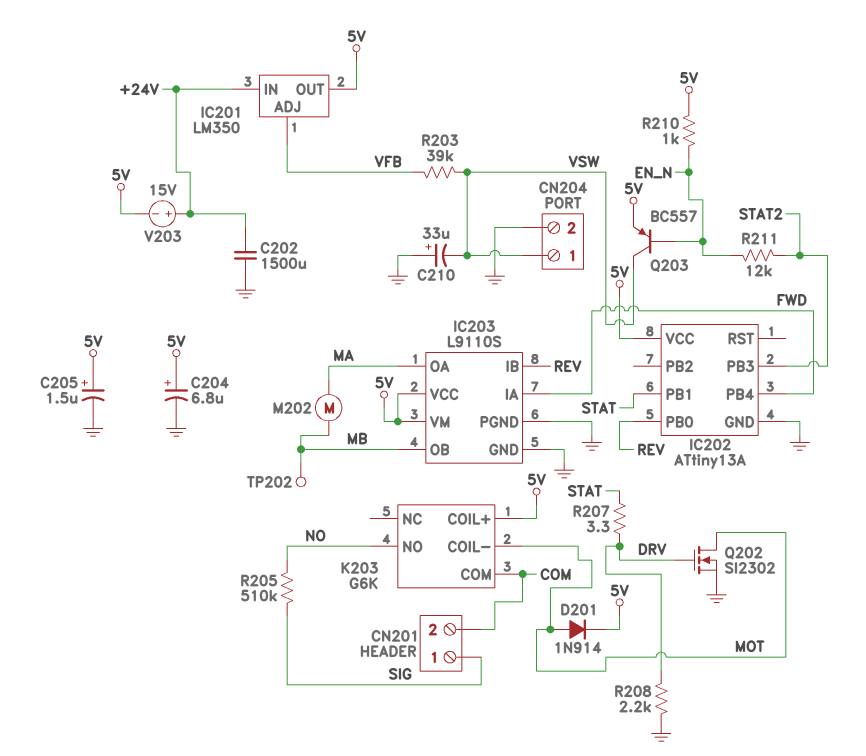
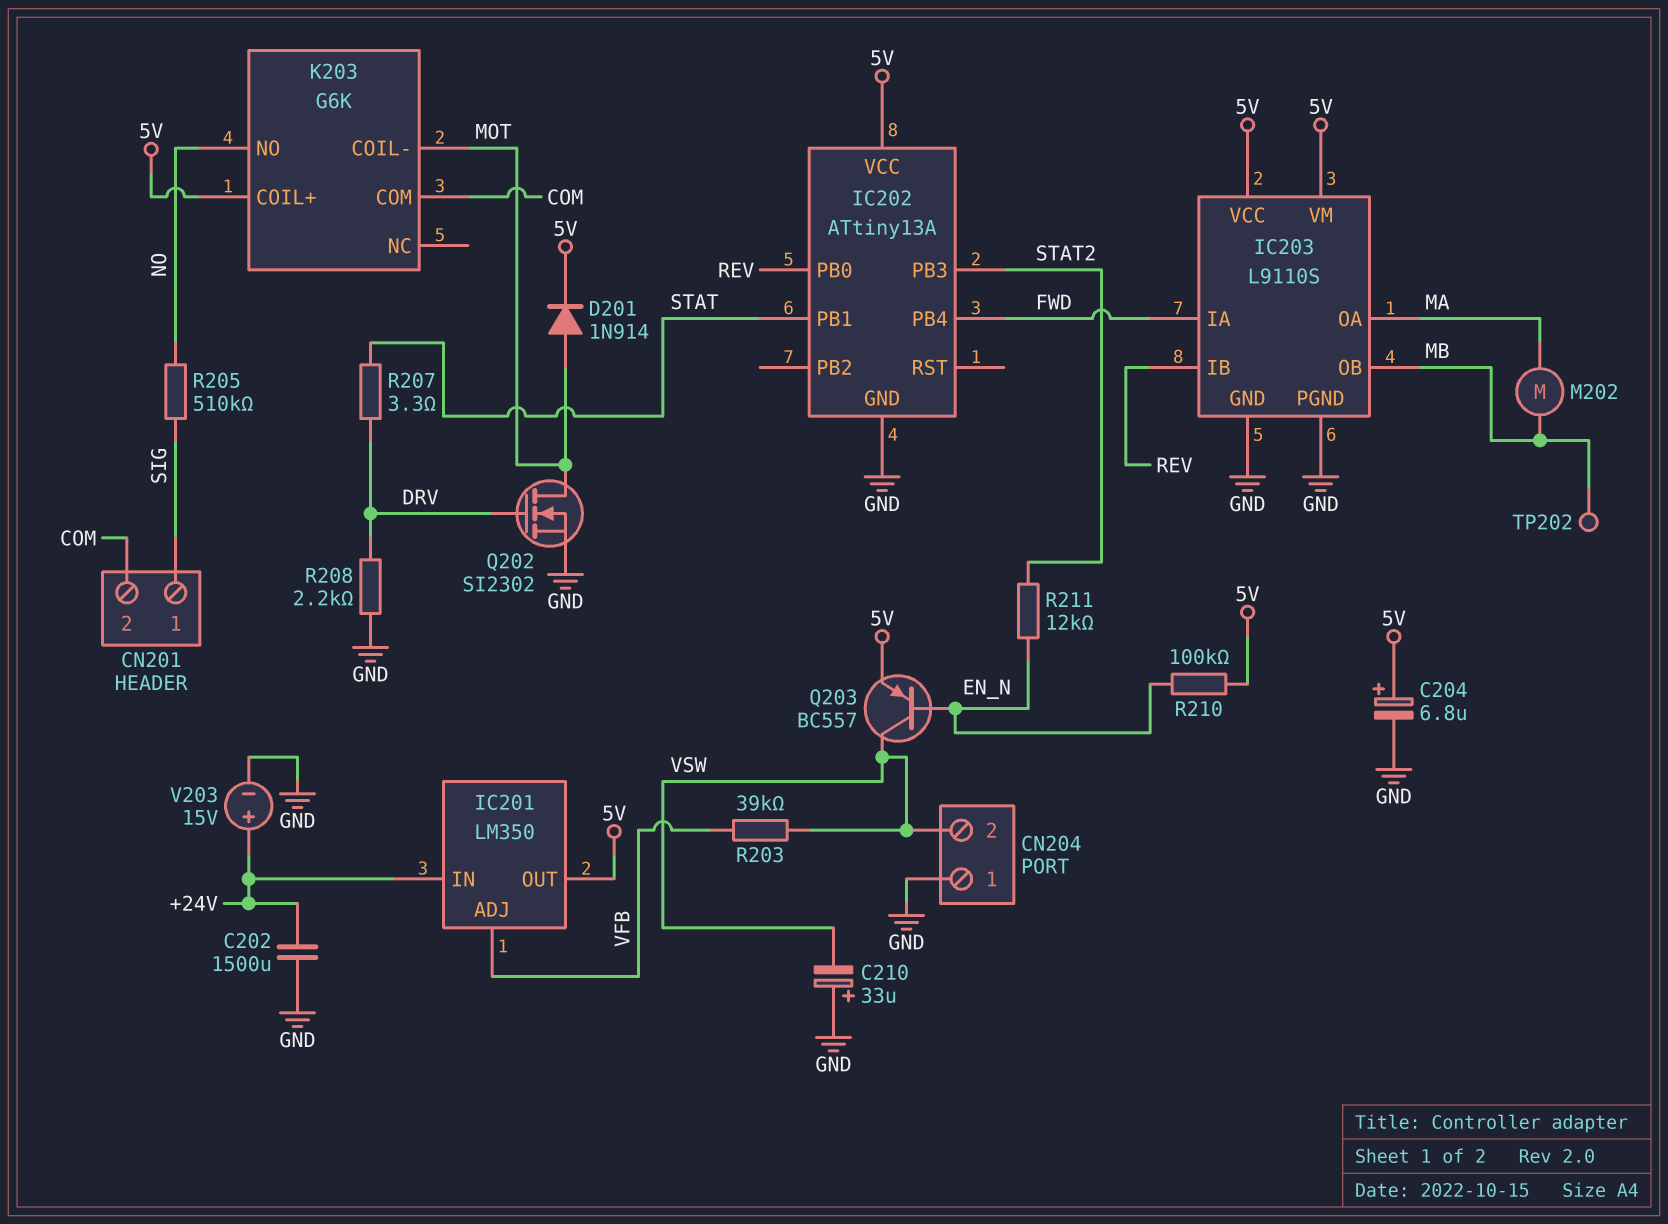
C205: 1.5uF (plus 5V, minus GND) -> none
CN204 pin 1: VSW -> GND
CN204 pin 2: GND -> VSW
R210: 1k (5V, EN_N) -> 100k (5V, EN_N)
V203: 15V (plus +24V, minus 5V) -> 15V (plus +24V, minus GND)

